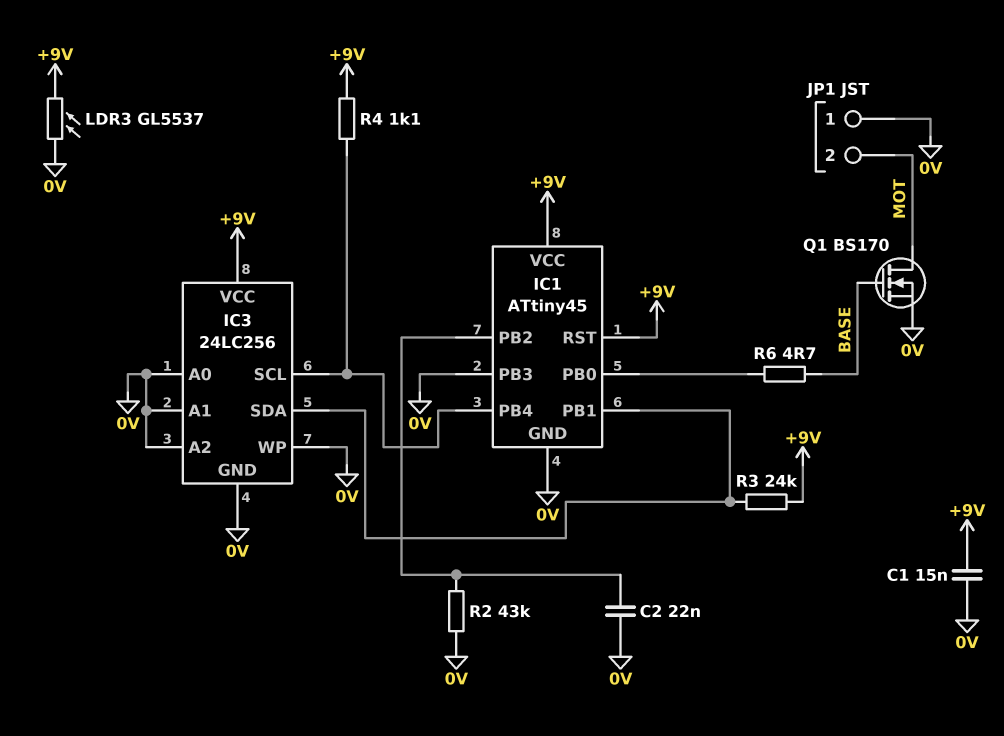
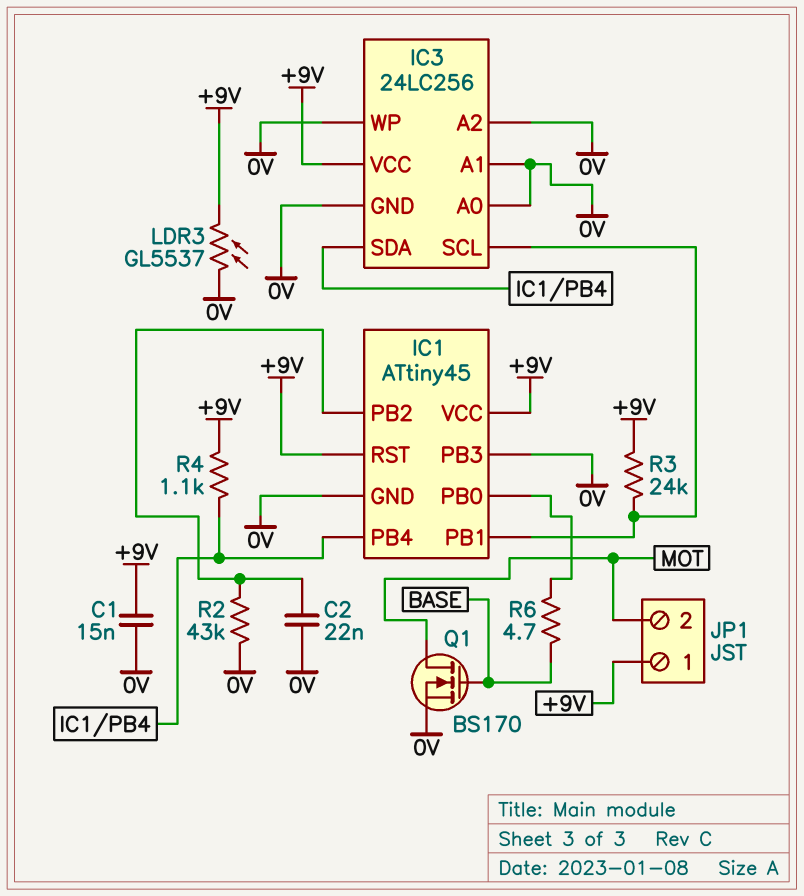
IC3 pin SCL: IC1/PB4 -> IC1/PB1
IC3 pin SDA: IC1/PB1 -> IC1/PB4
JP1 pin 1: 0V -> +9V

